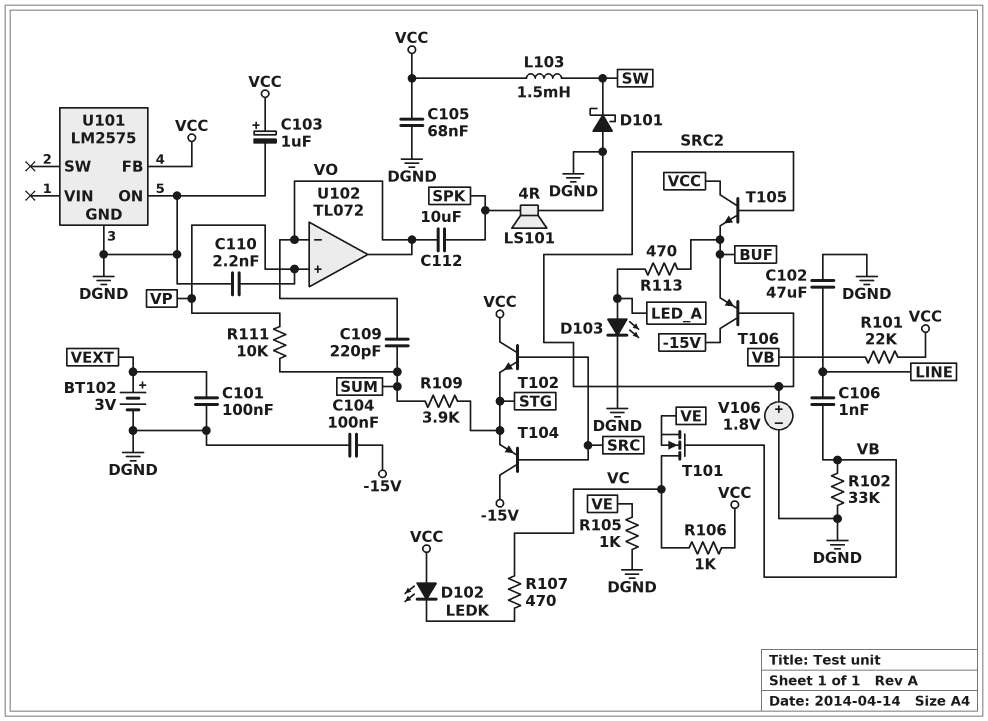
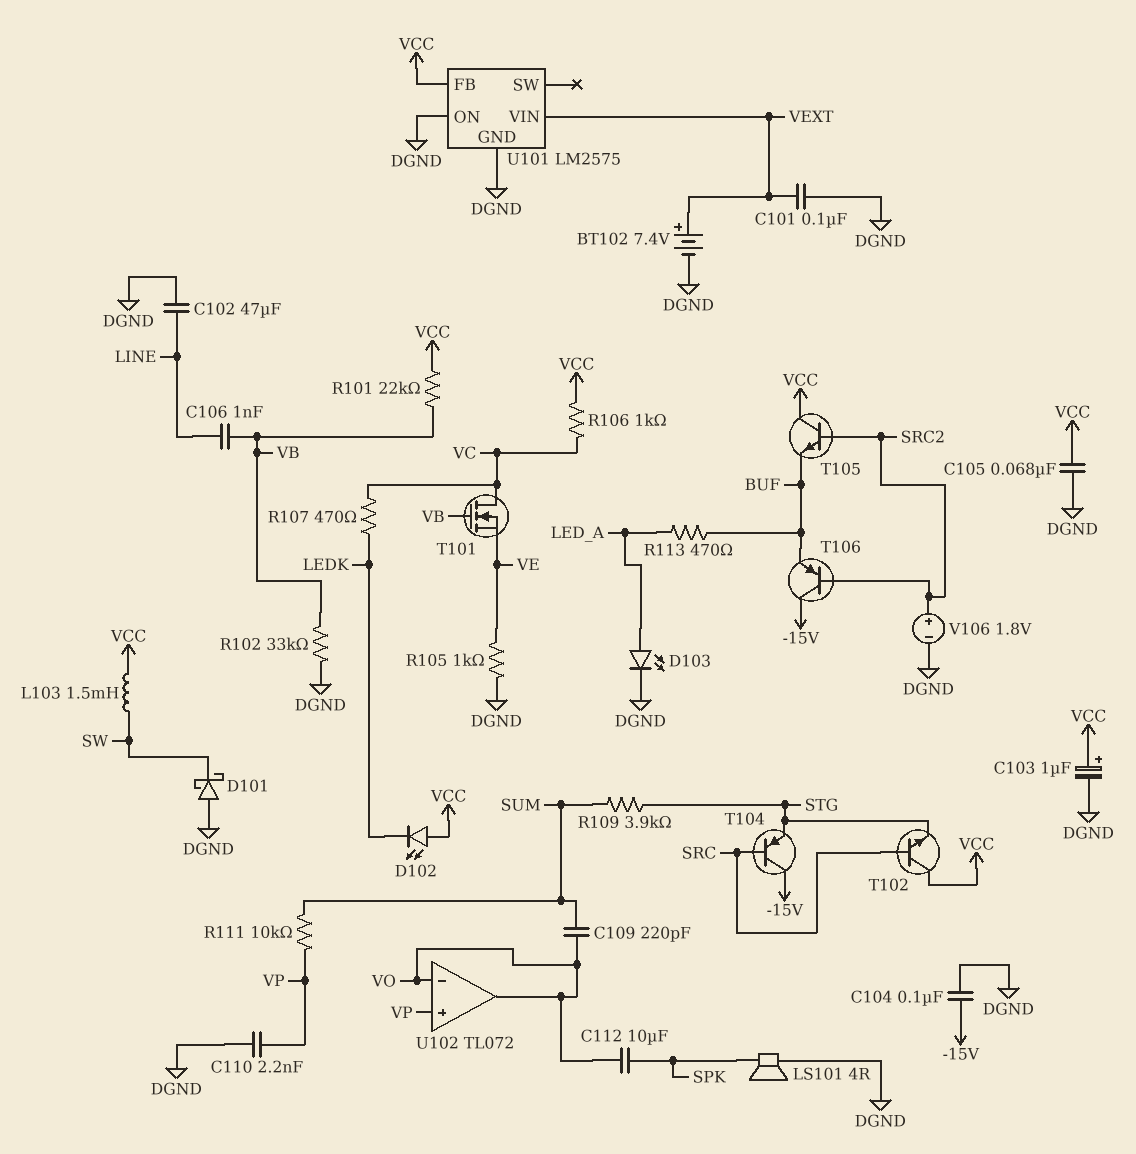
BT102: 3V (plus VEXT, minus DGND) -> 7.4V (plus VEXT, minus DGND)
U101 pin VIN: none -> VEXT

